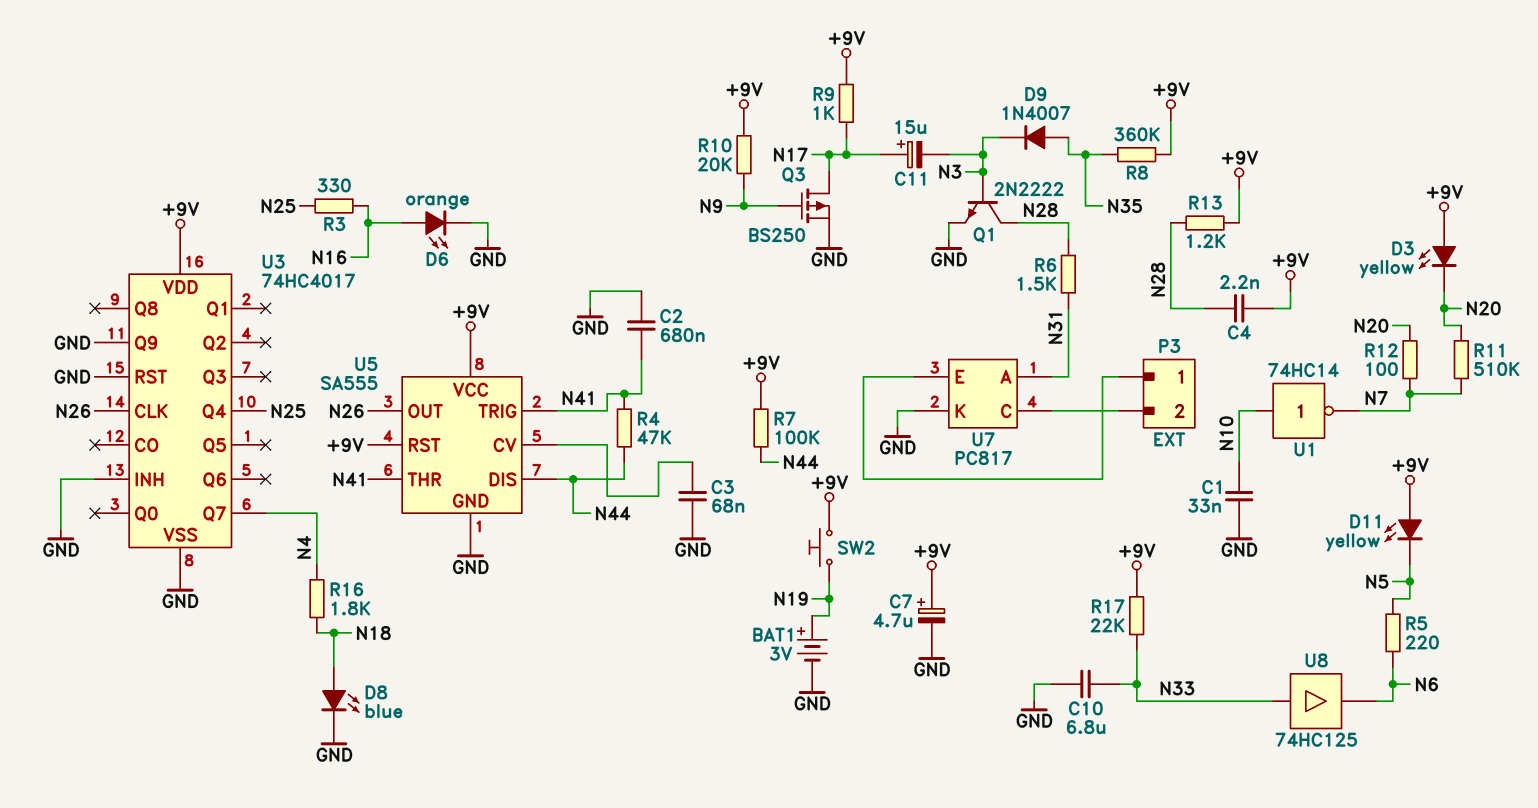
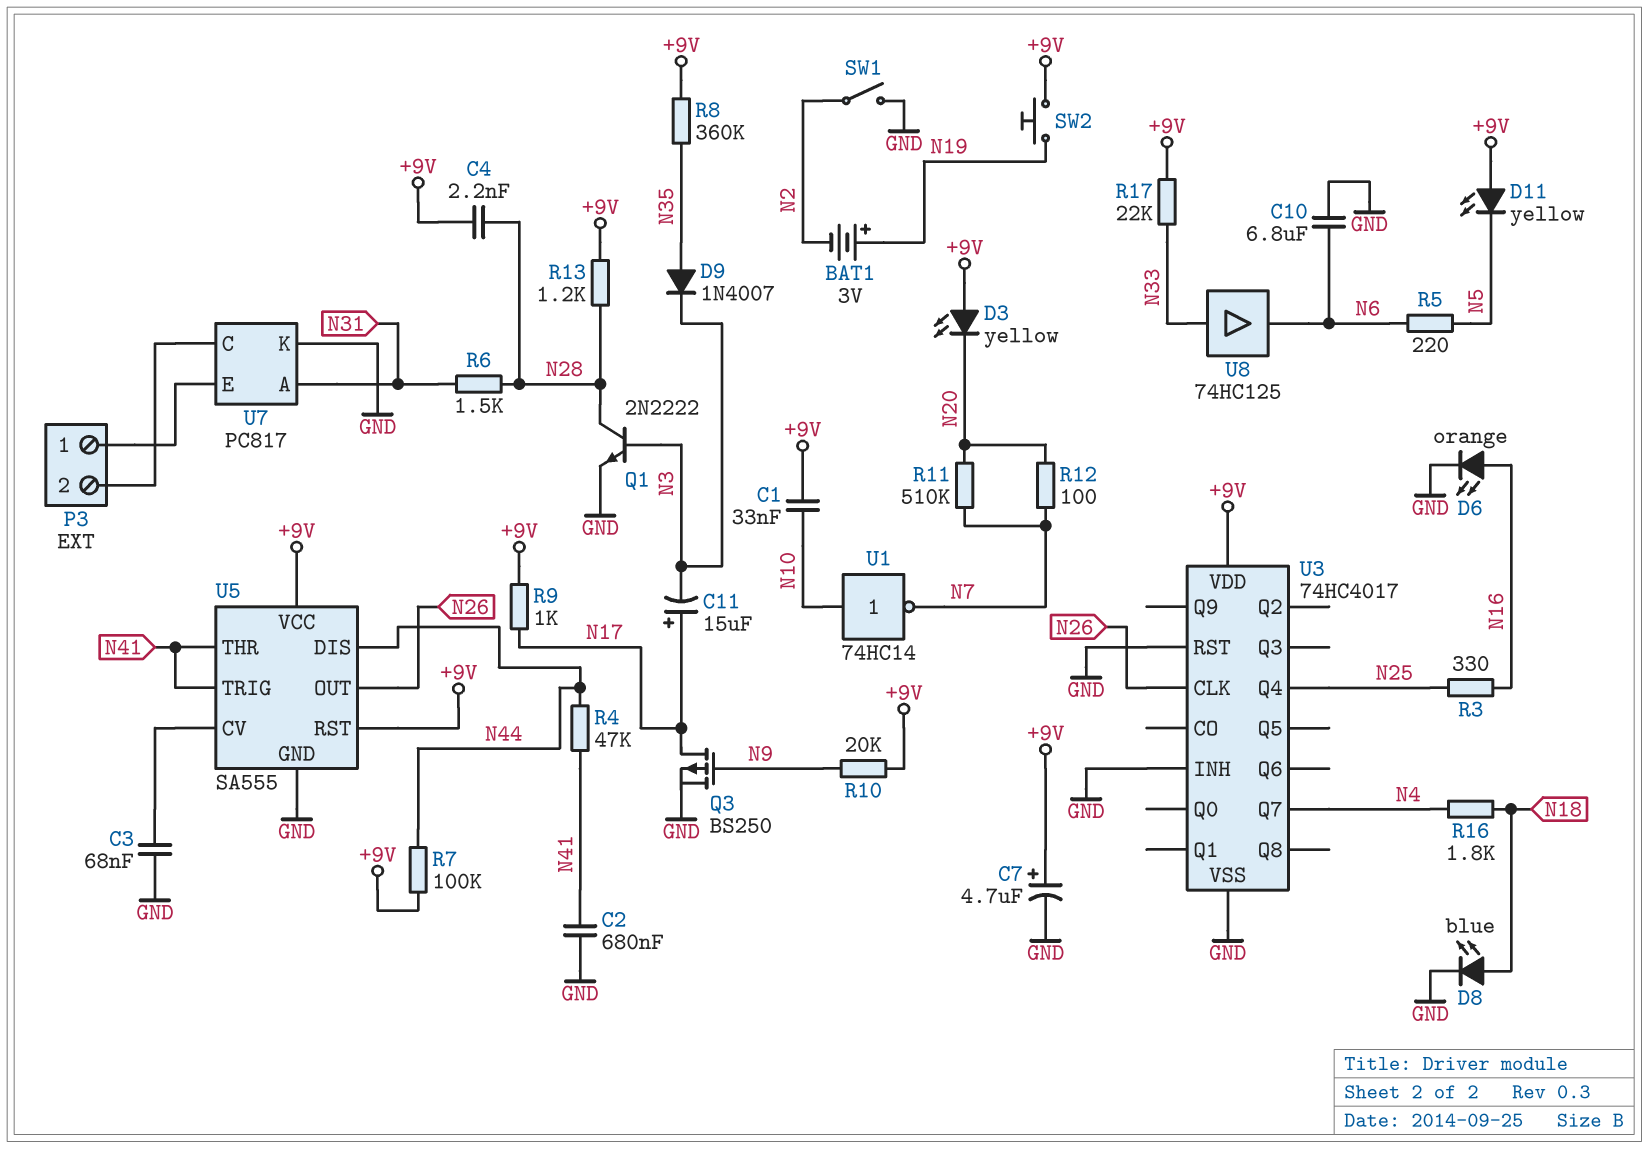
BAT1: 3V (plus N19, minus GND) -> 3V (plus N19, minus N2)
C1: 33nF (GND, N10) -> 33nF (+9V, N10)
C10: 6.8uF (GND, N33) -> 6.8uF (GND, N6)
SW1: none -> switch (GND, N2)
U3 pin Q9: GND -> none

